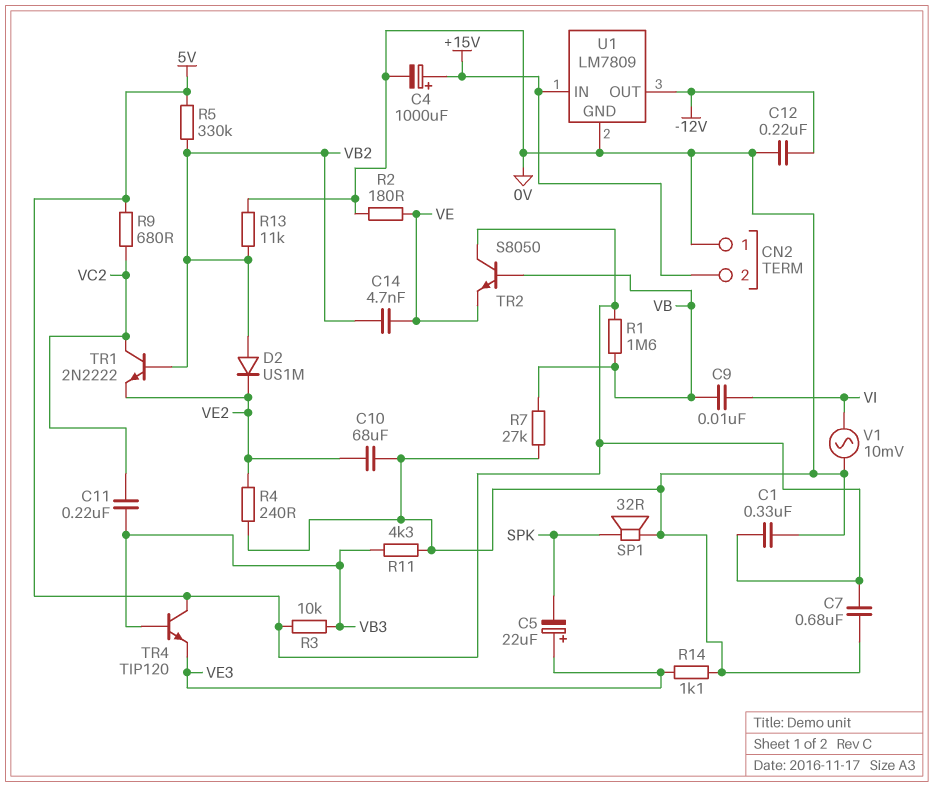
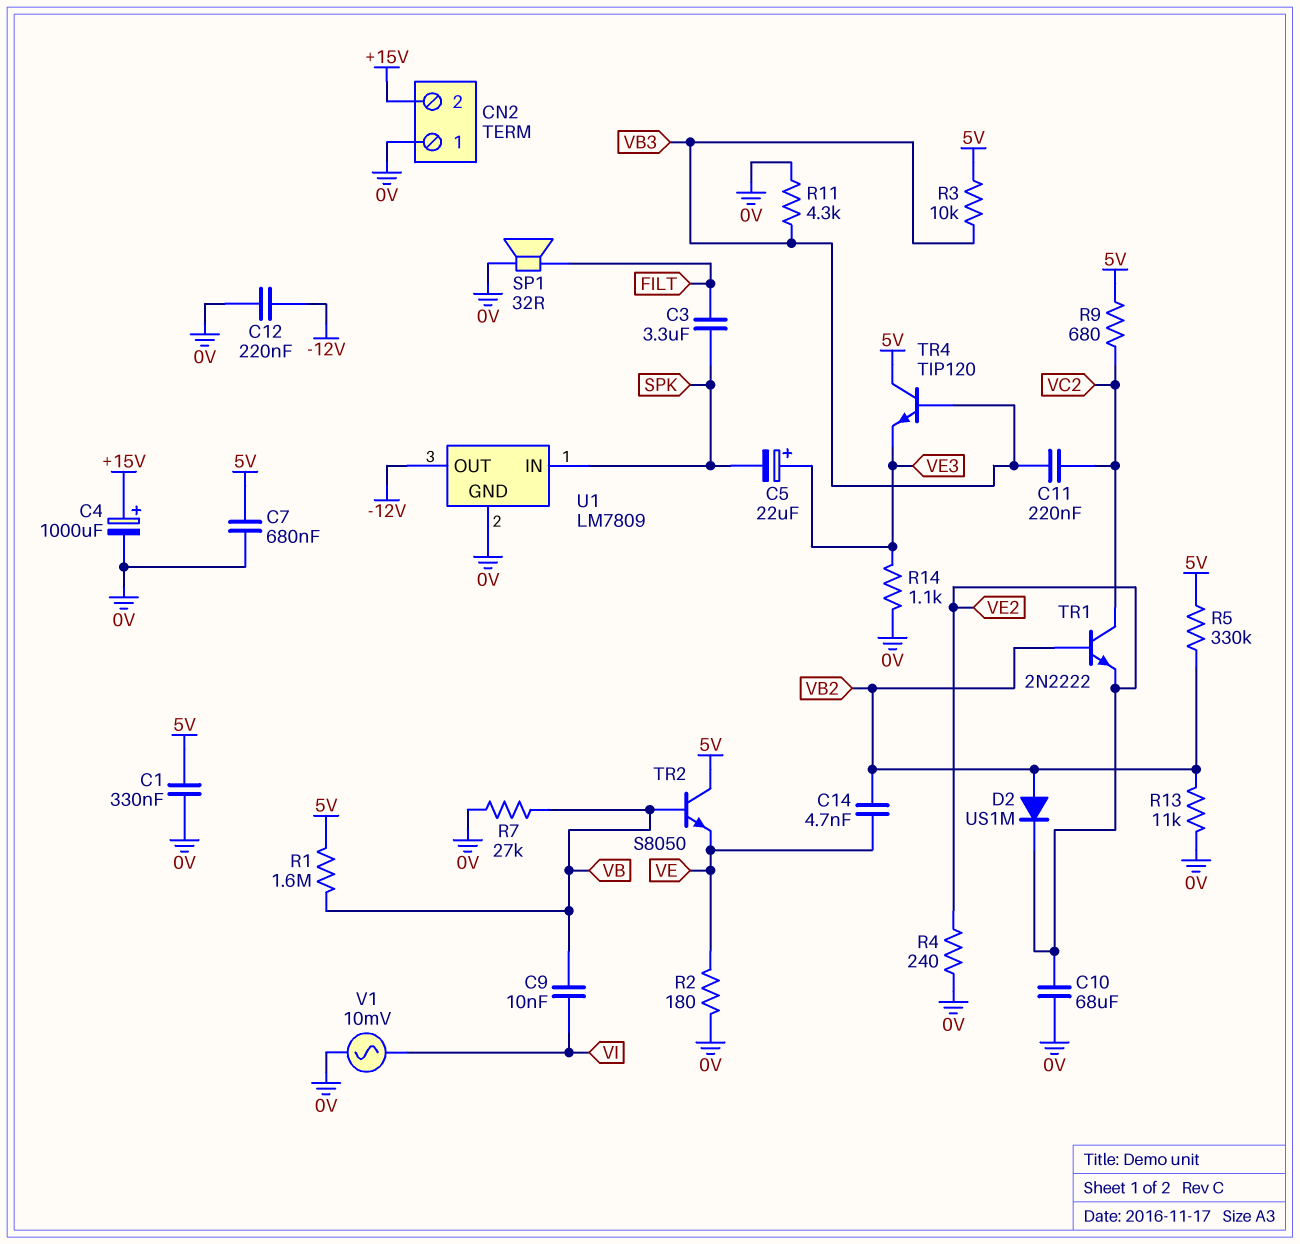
C3: none -> 3.3uF (FILT, SPK)
SP1: speaker 32R (0V, SPK) -> speaker 32R (0V, FILT)
U1 pin IN: +15V -> SPK

